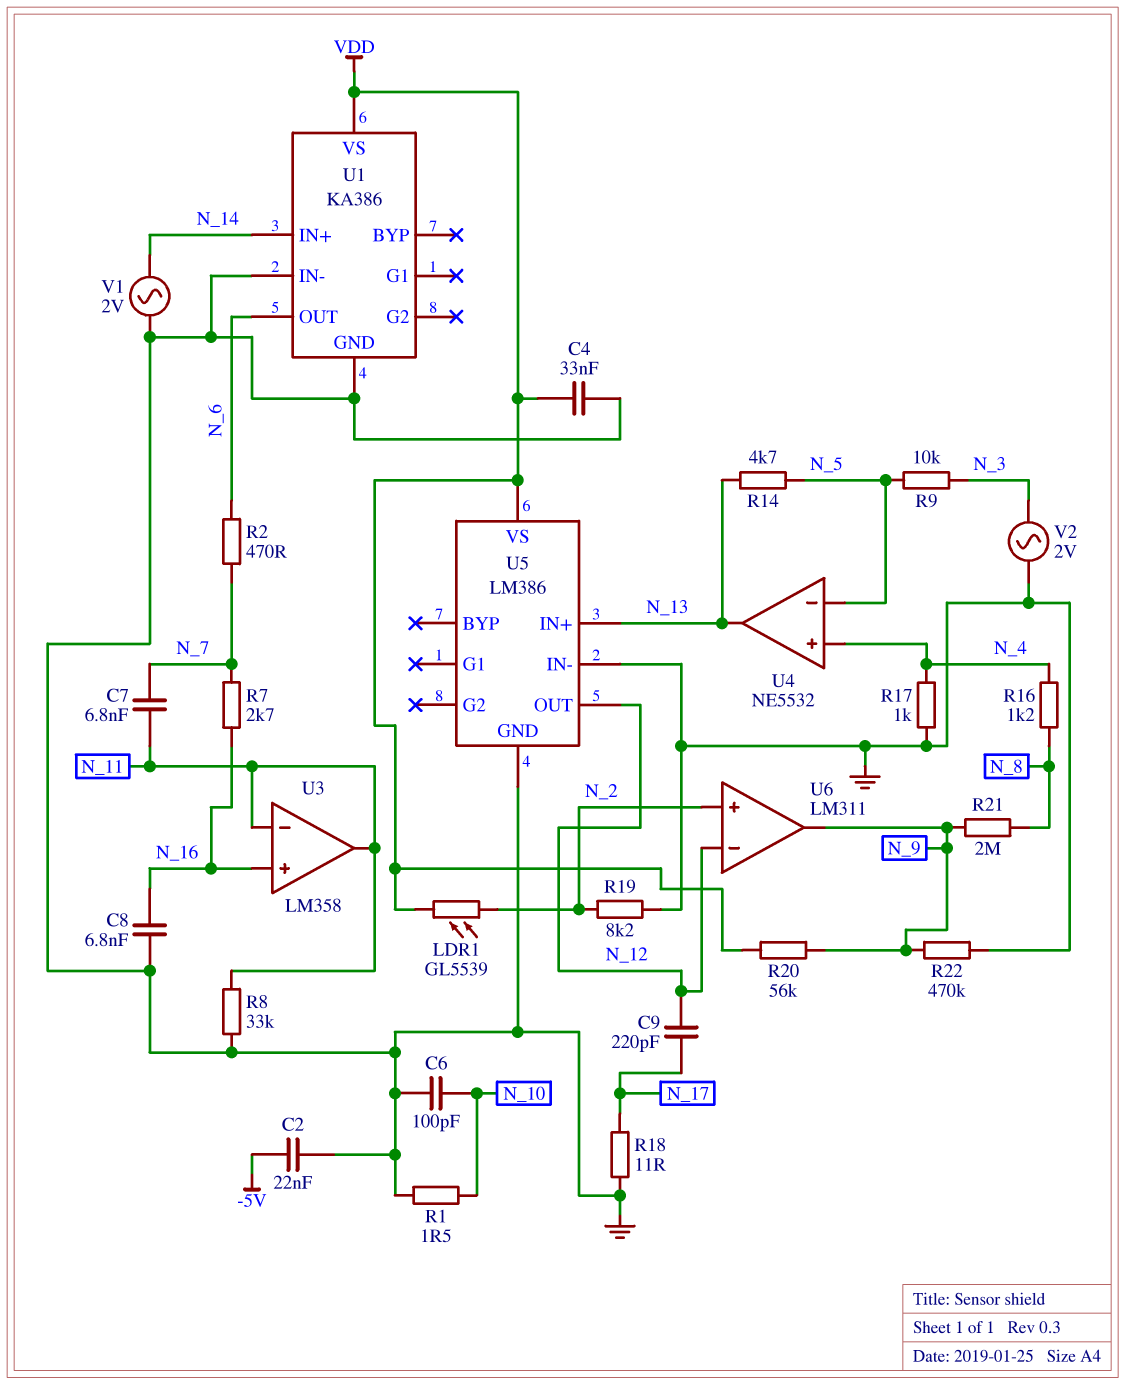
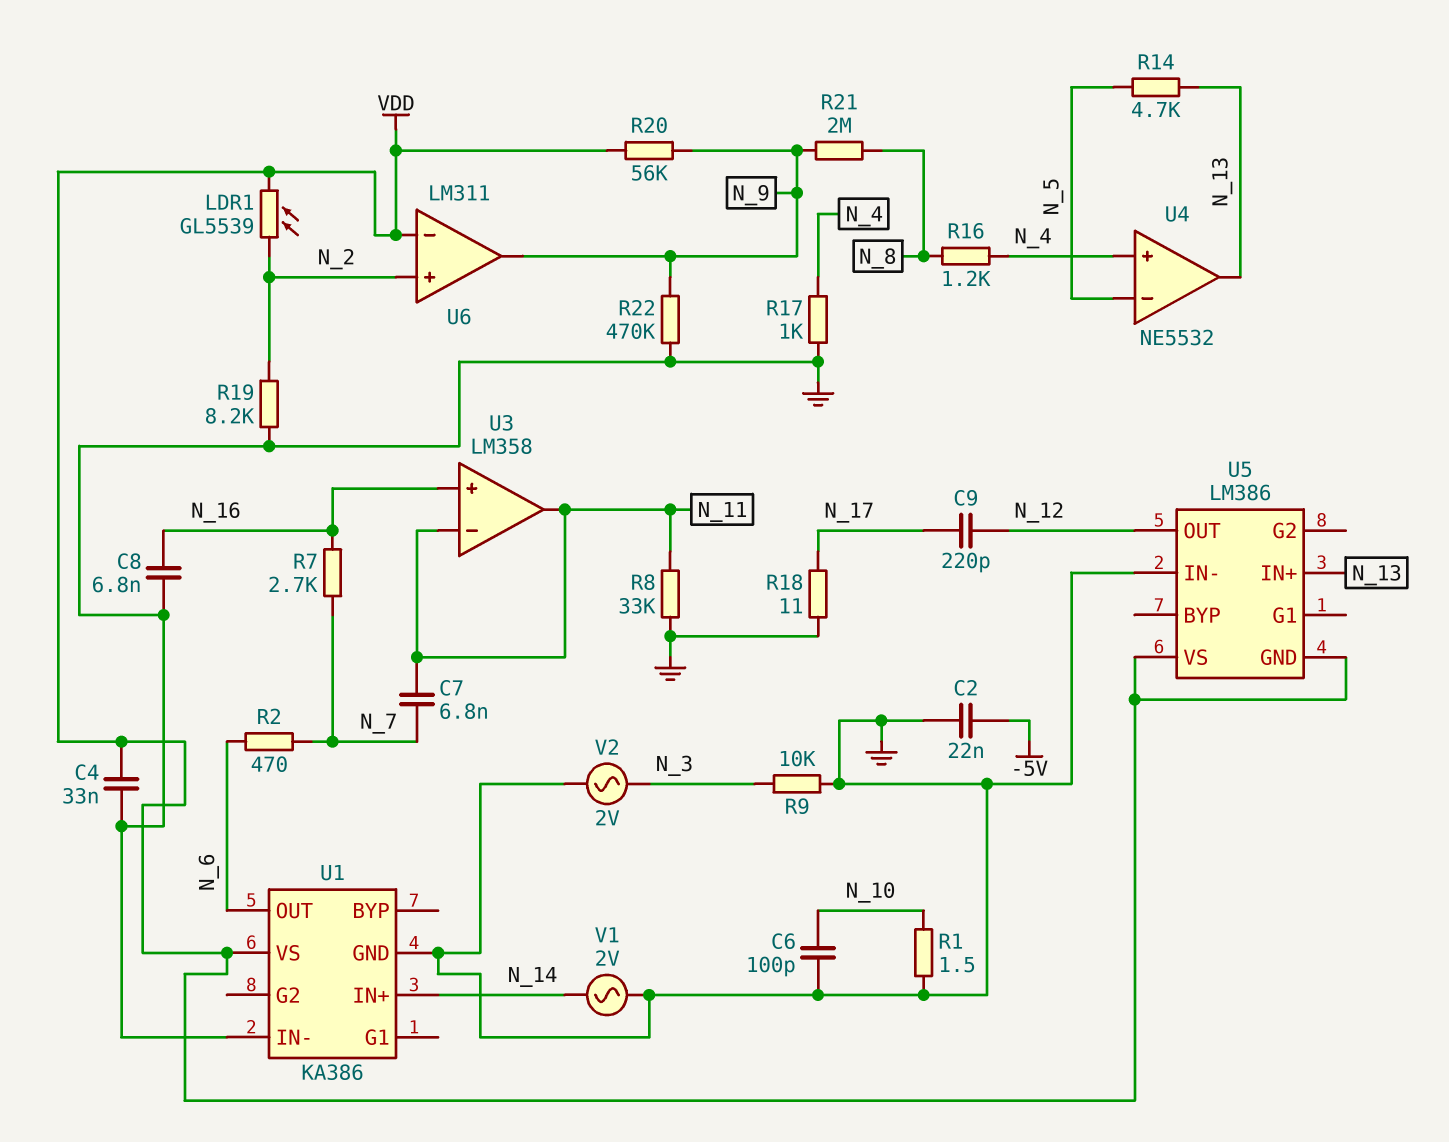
R9: 10k (N_3, N_5) -> 10k (GND, N_3)
U5 pin GND: GND -> VDD
U6 pin in-: N_12 -> VDD

